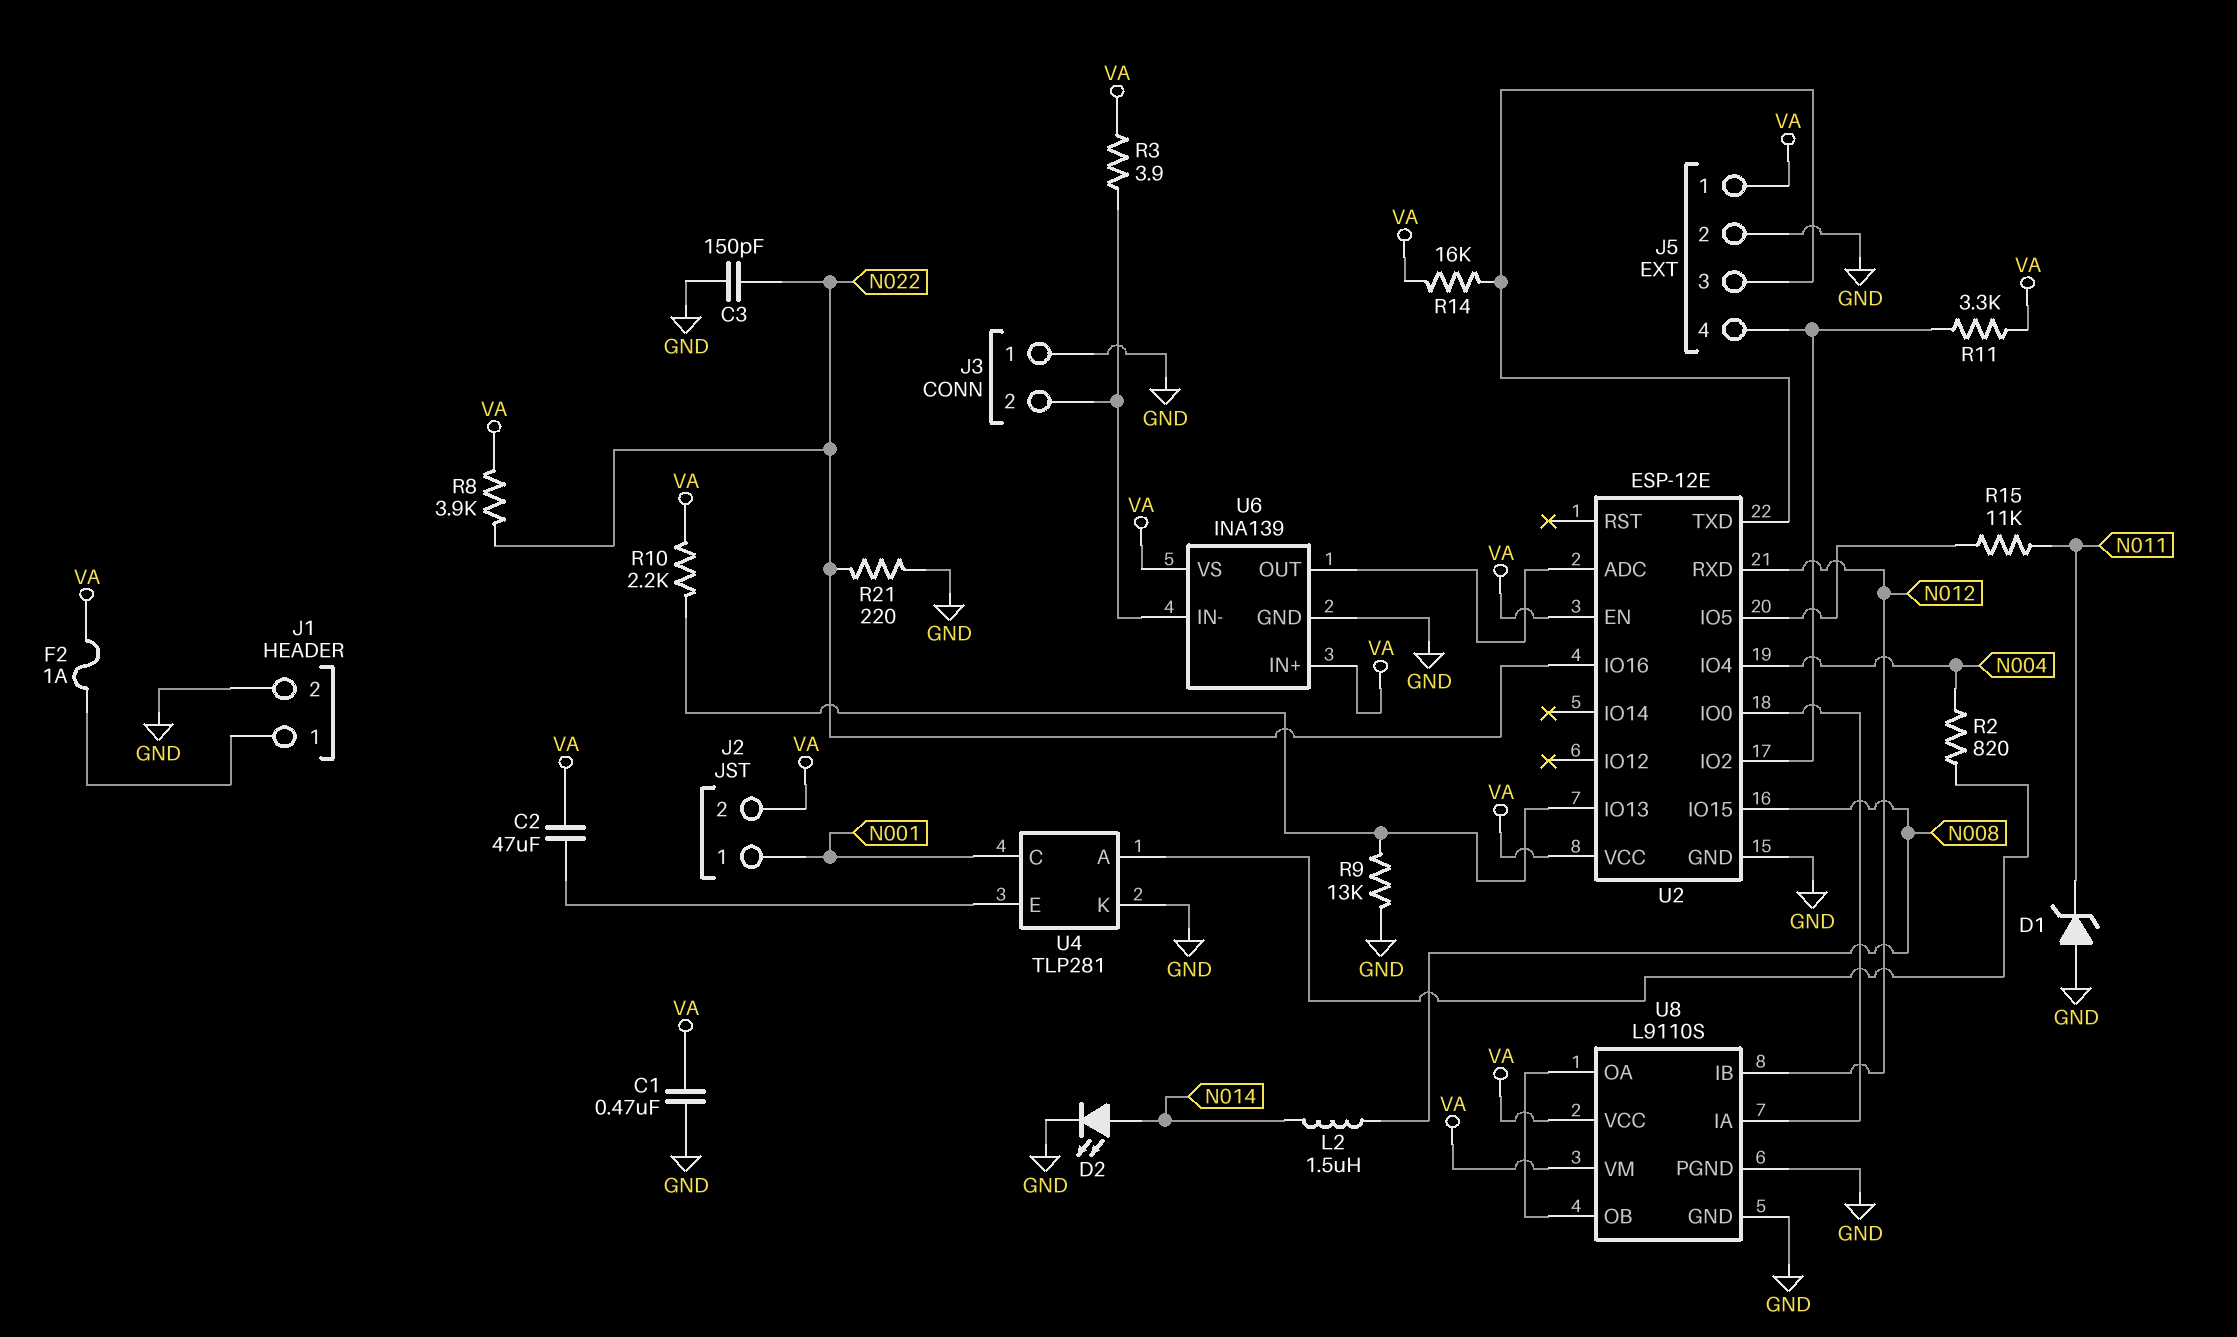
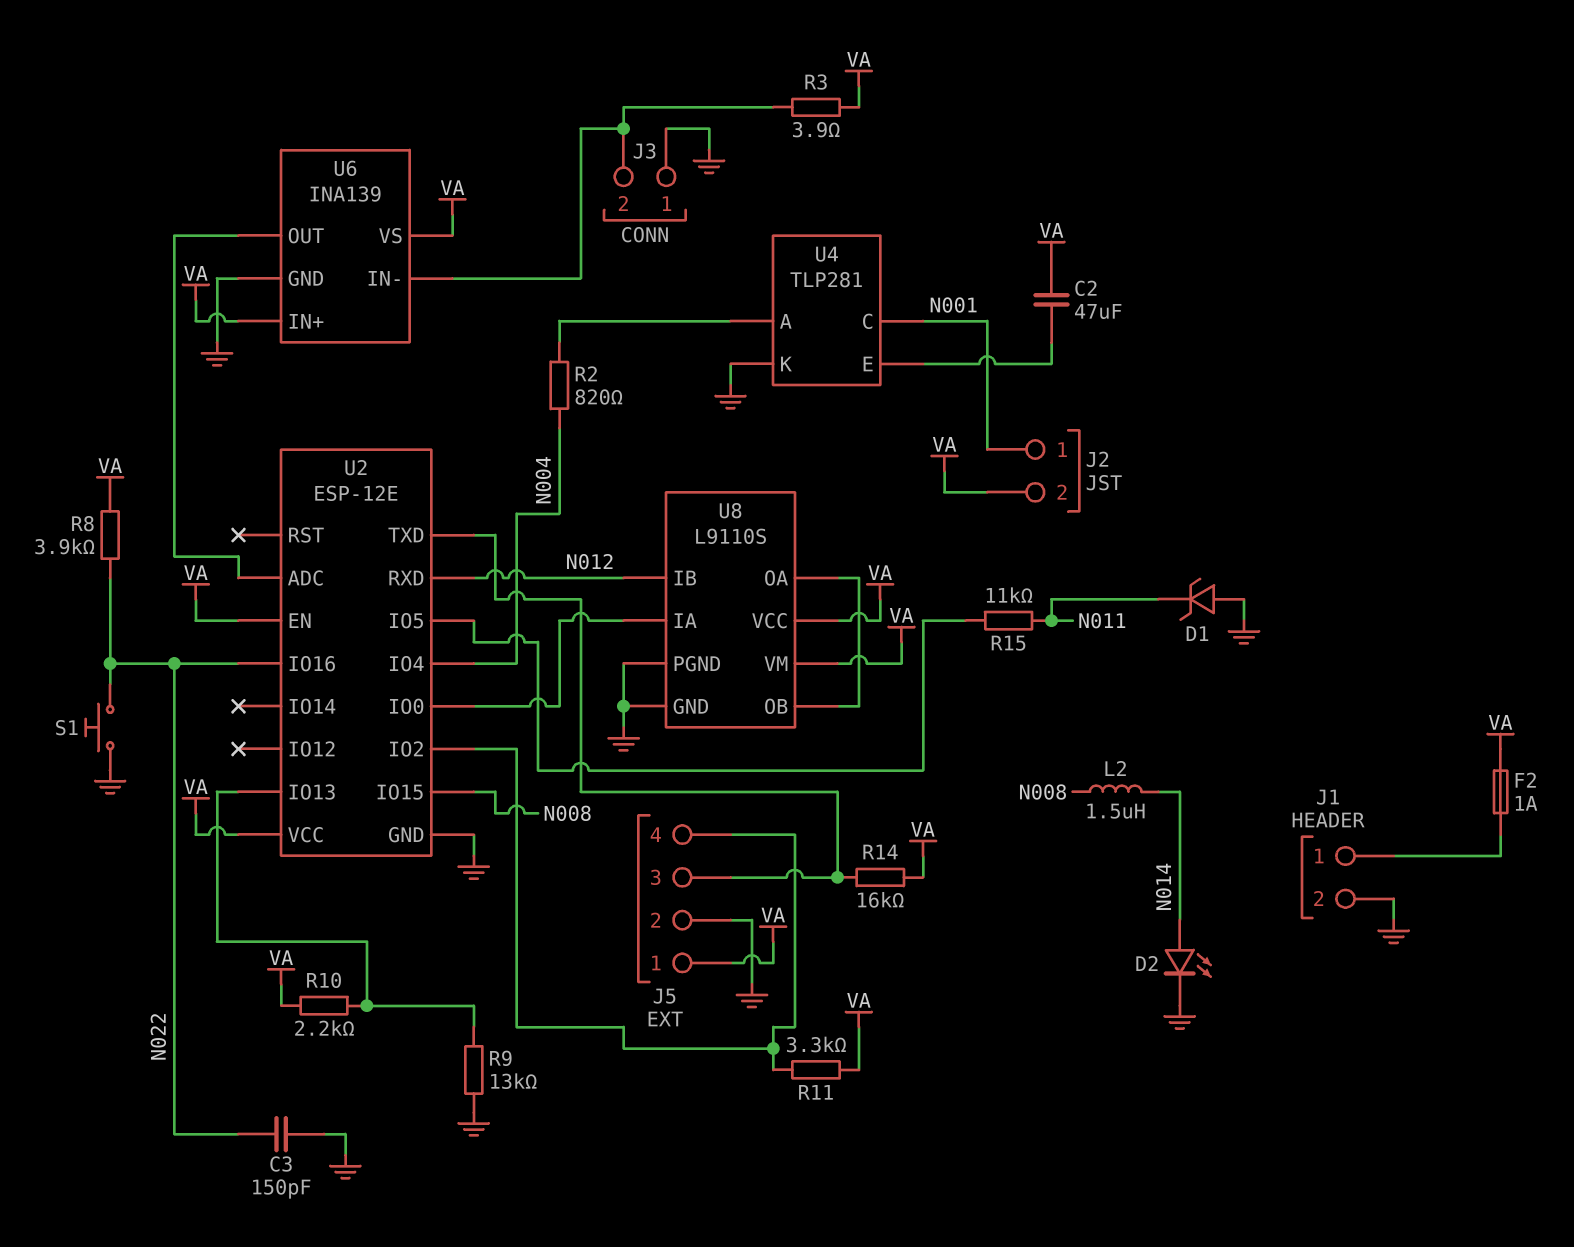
C1: 470nF (GND, VA) -> none
R21: 220 (GND, N022) -> none
S1: none -> button (GND, N022)

